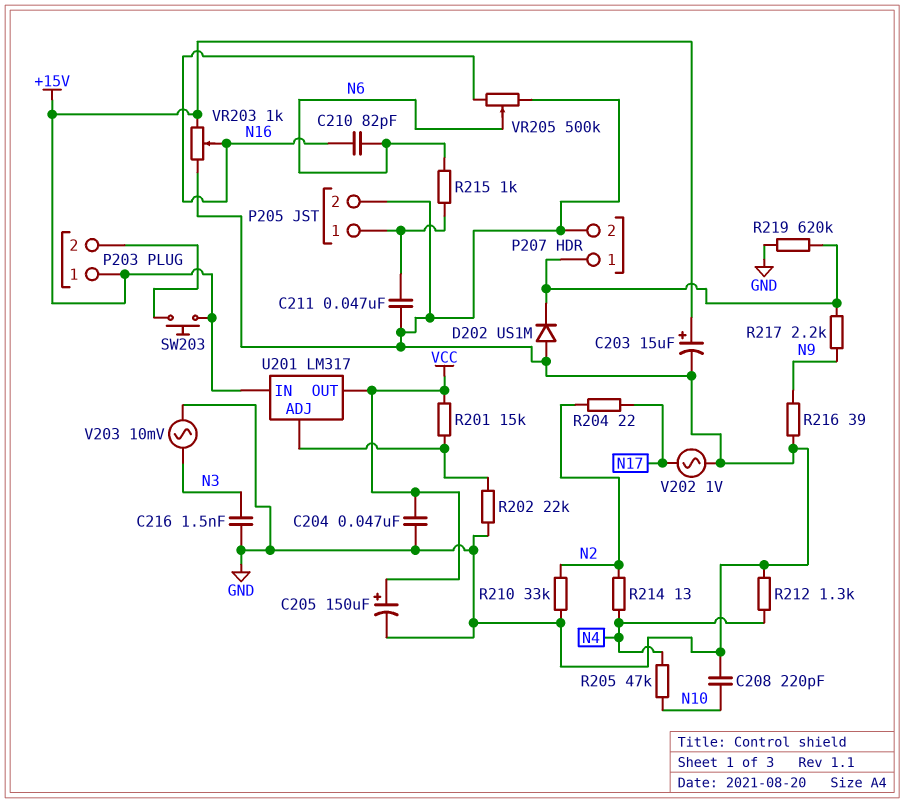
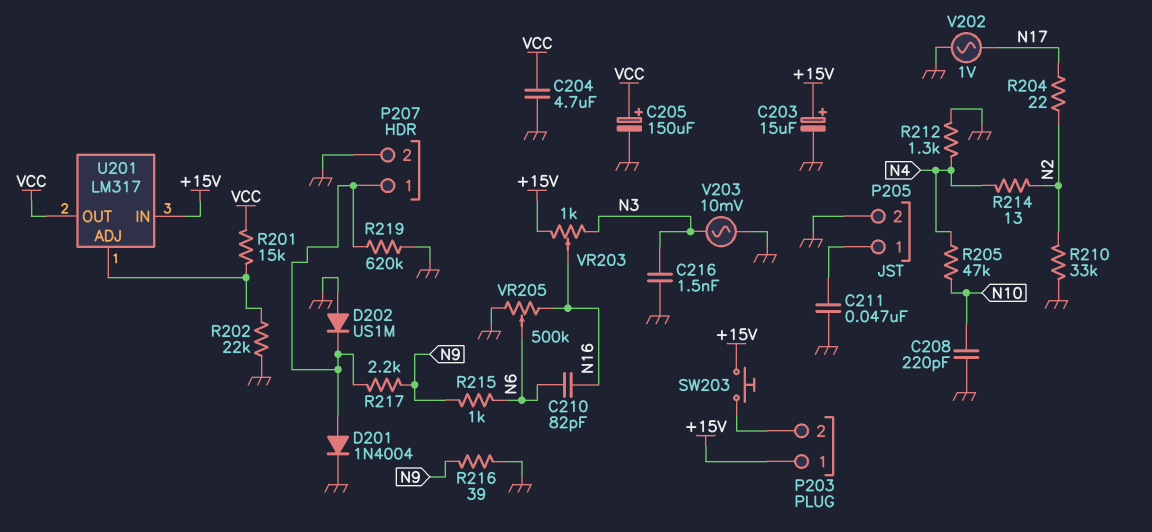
C204: 47nF (GND, VCC) -> 4.7uF (GND, VCC)
D201: none -> diode 1N4004 (A P207/1, K GND)
R215: 1k (N6, P205/1) -> 1k (N6, N9)
VR203: 1k (+15V, GND, wiper N16) -> 1k (+15V, N3, wiper N16)

